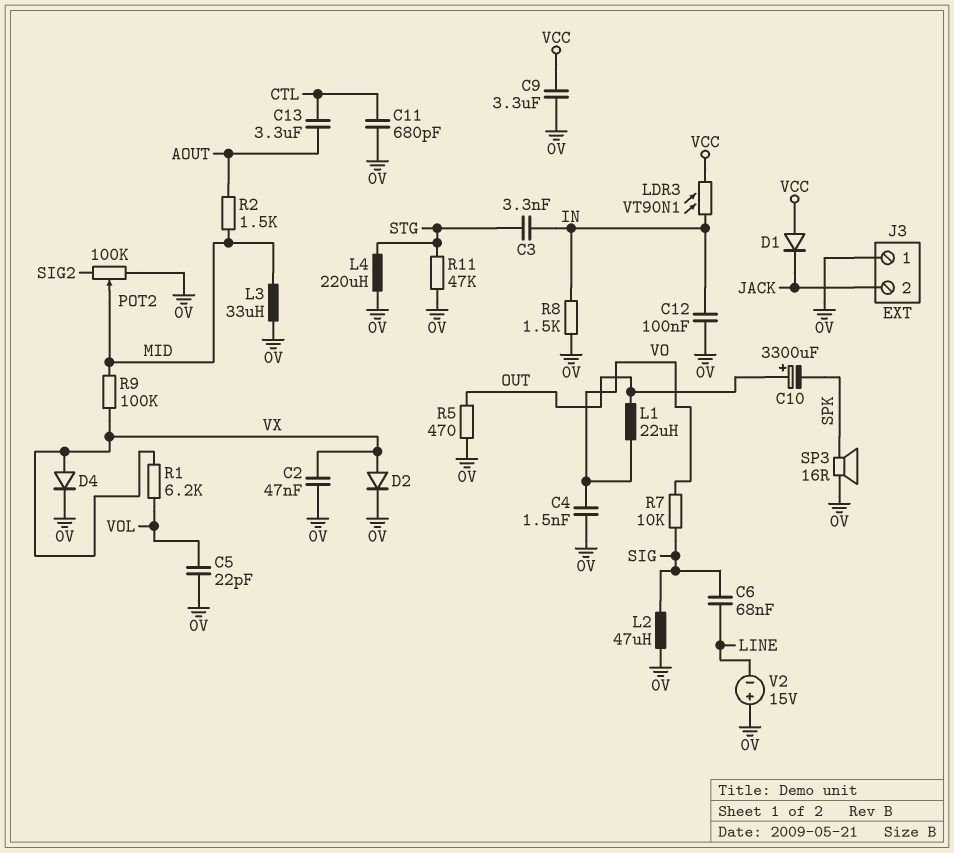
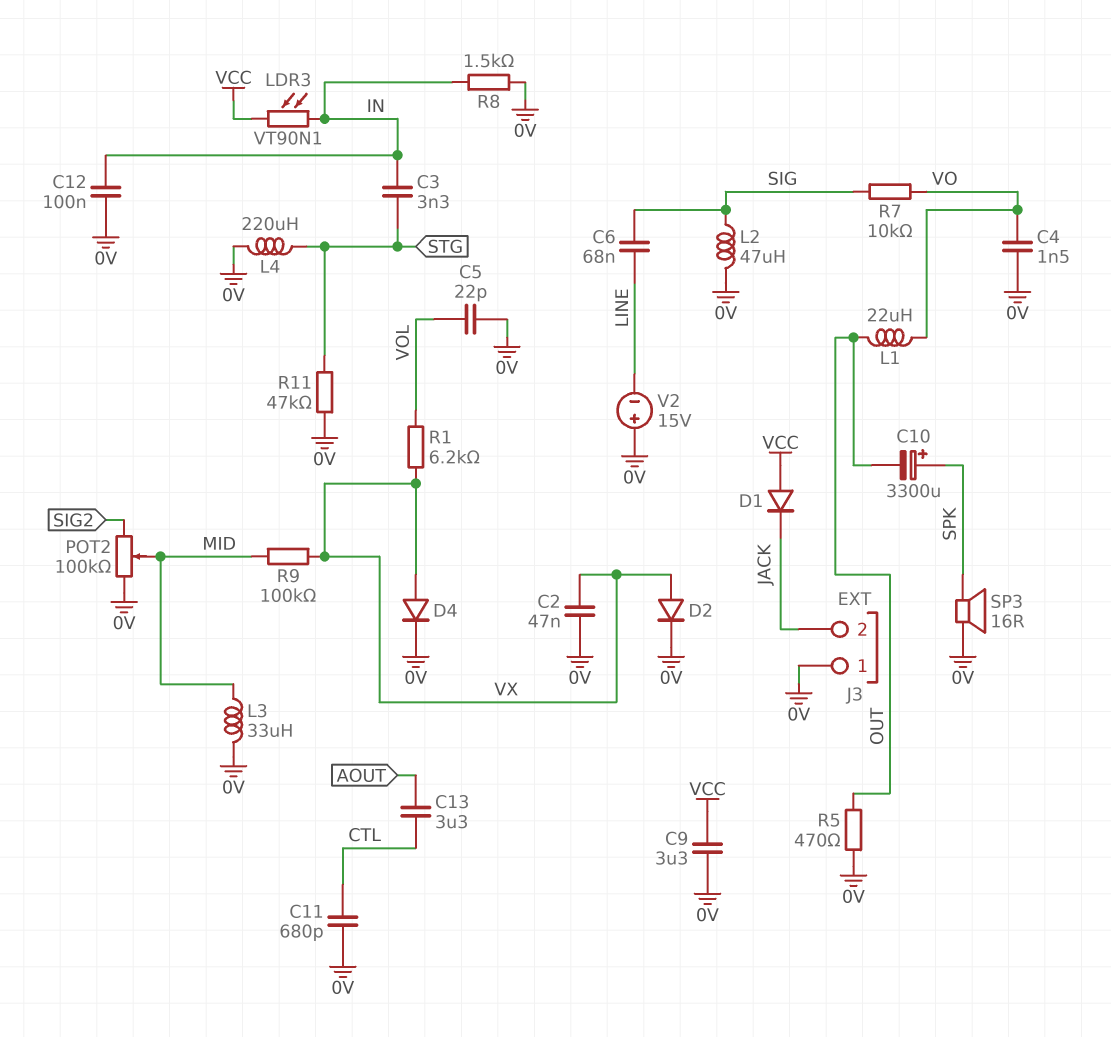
C10: 3300uF (plus OUT, minus SPK) -> 3300uF (plus SPK, minus OUT)
R2: 1.5k (AOUT, MID) -> none

